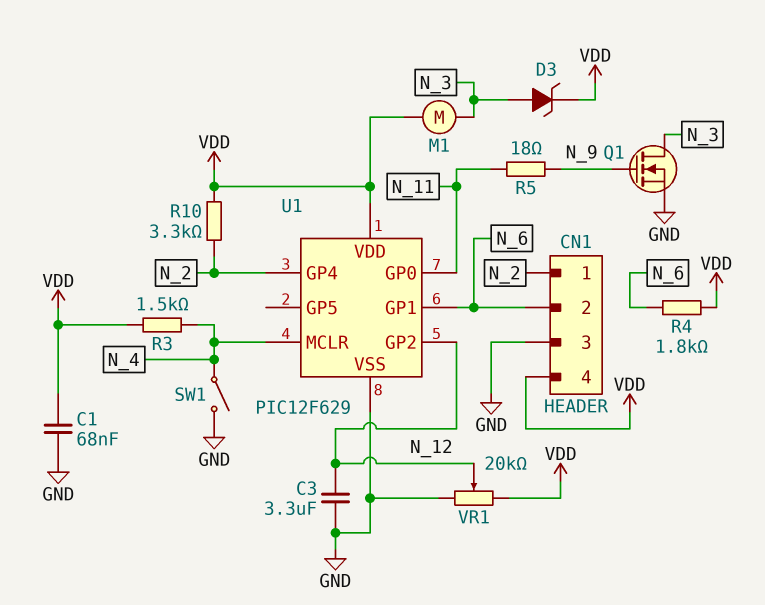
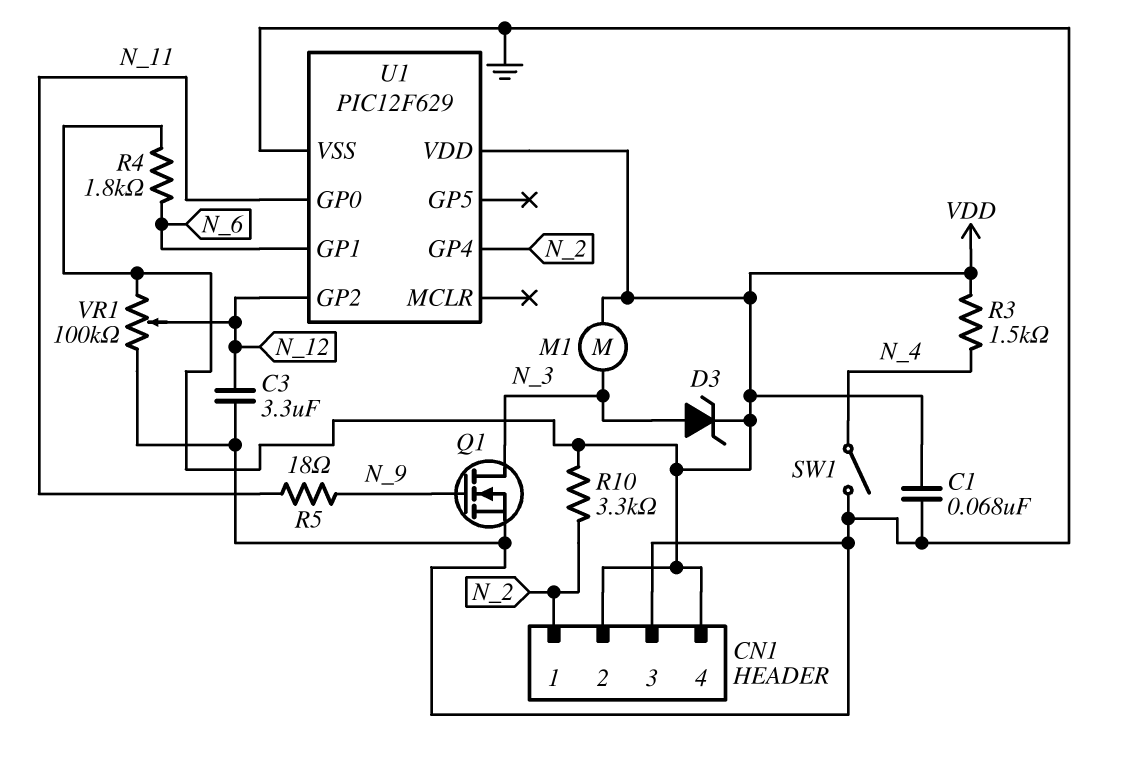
CN1 pin 2: N_6 -> VDD
U1 pin MCLR: N_4 -> none
VR1: 20k (GND, VDD, wiper N_12) -> 100k (GND, VDD, wiper N_12)

